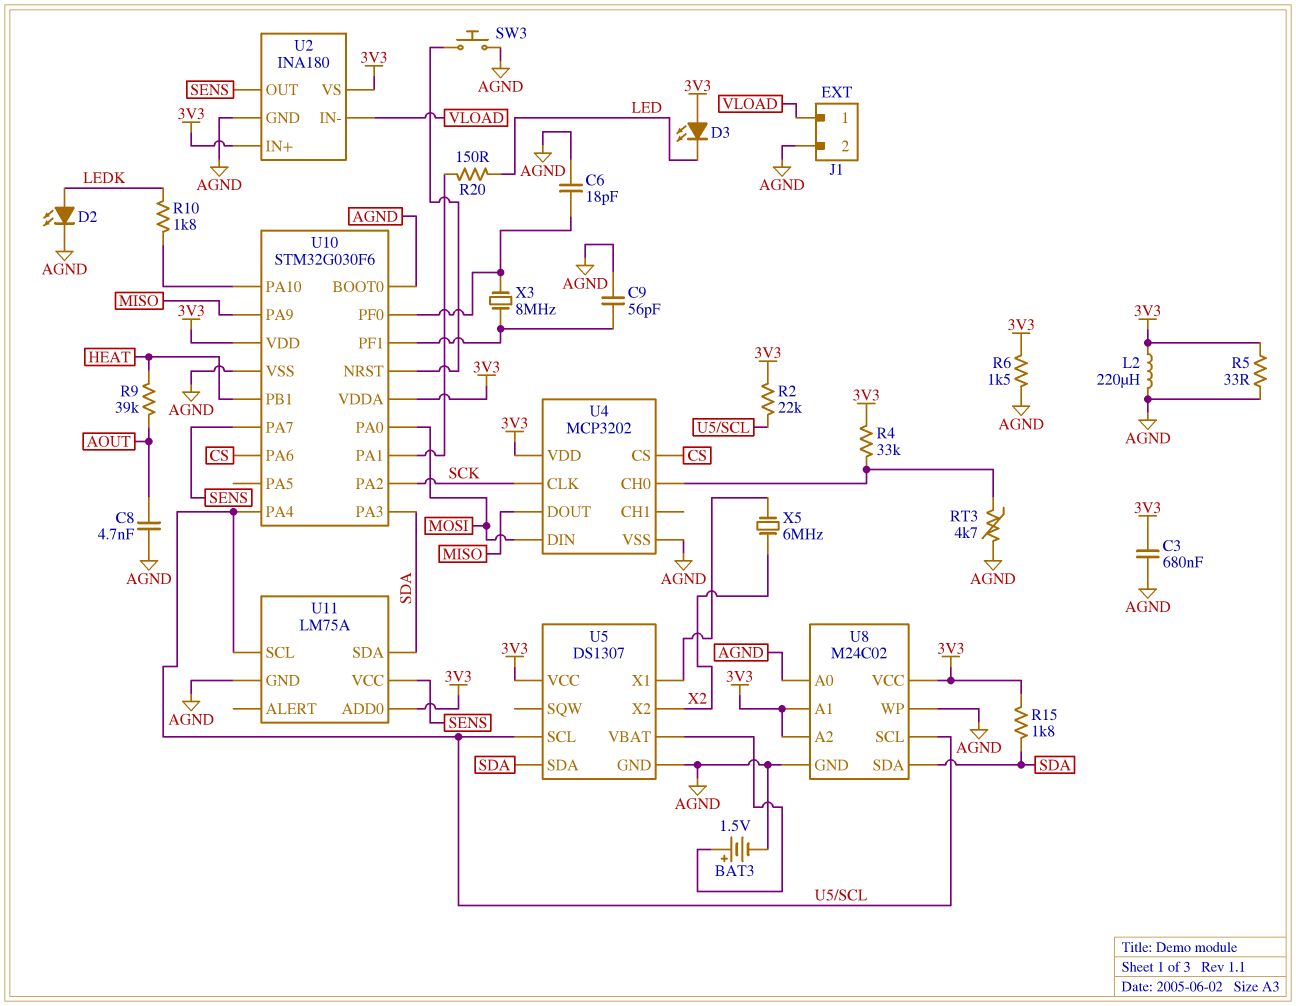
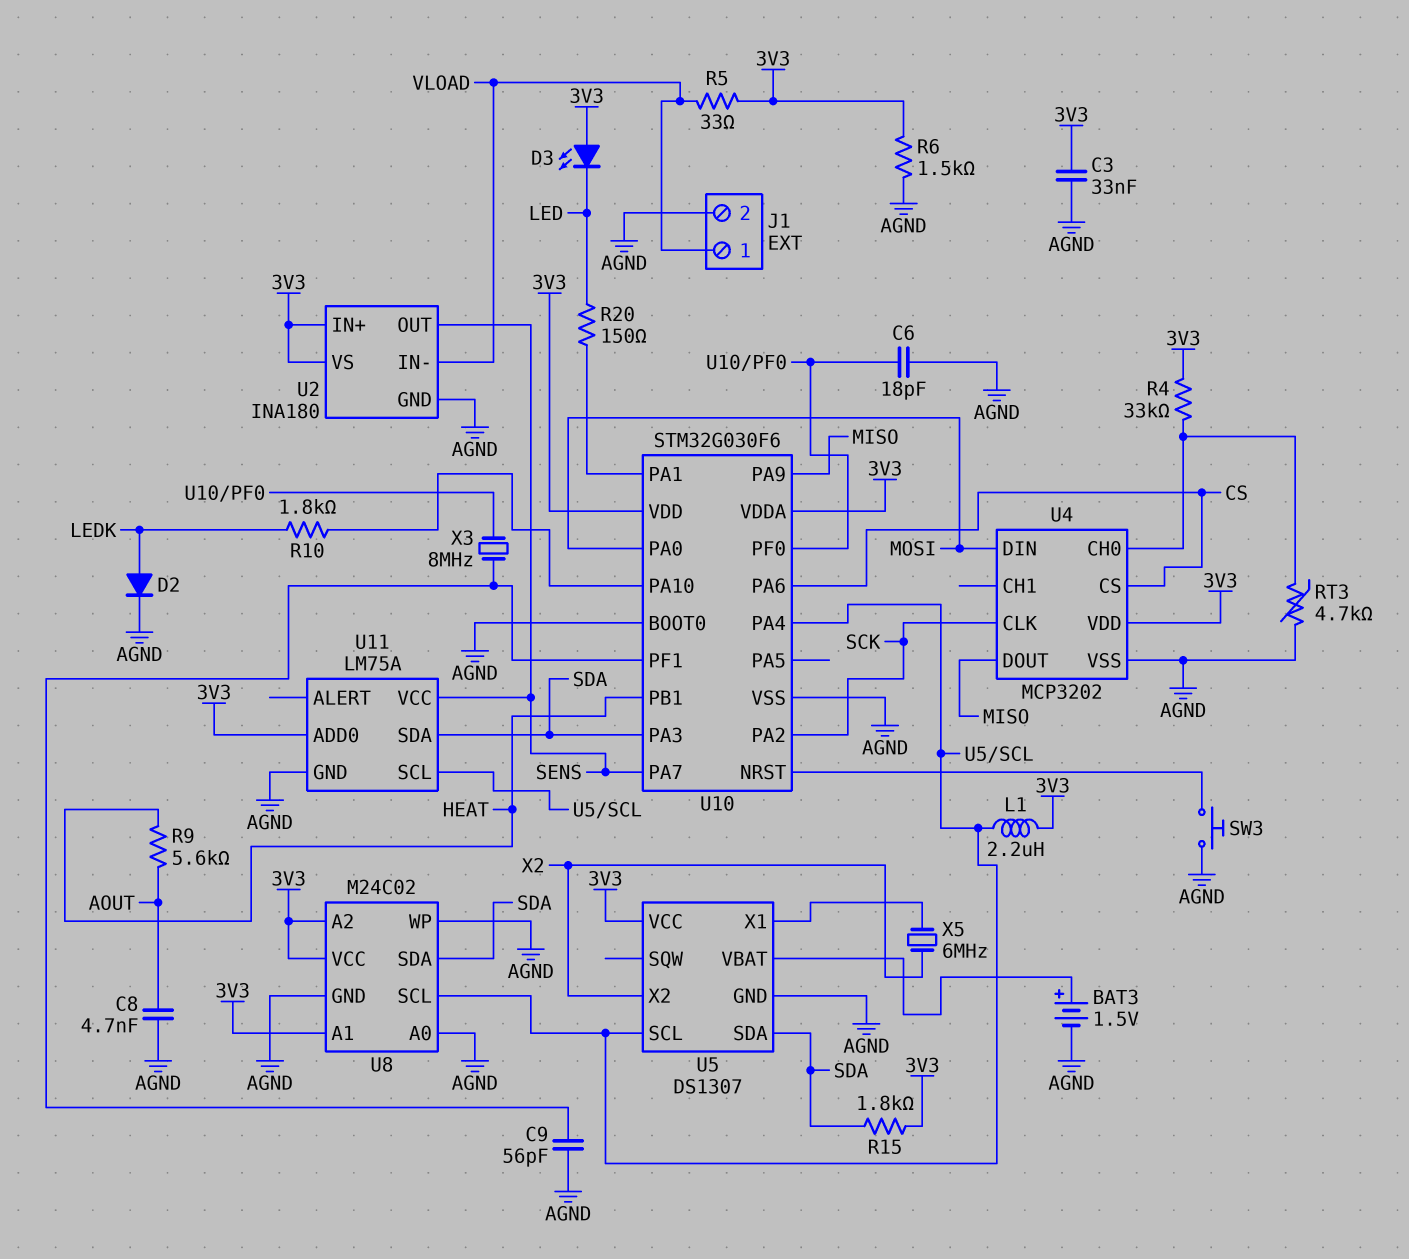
C3: 680nF (3V3, AGND) -> 33nF (3V3, AGND)
D2: LED (A LEDK, K AGND) -> diode (A LEDK, K AGND)
L1: none -> 2.2uH (3V3, U5/SCL)
L2: 220uH (3V3, AGND) -> none
R2: 22k (3V3, U5/SCL) -> none
R5: 33 (3V3, AGND) -> 33 (3V3, VLOAD)
R9: 39k (AOUT, HEAT) -> 5.6k (AOUT, HEAT)

